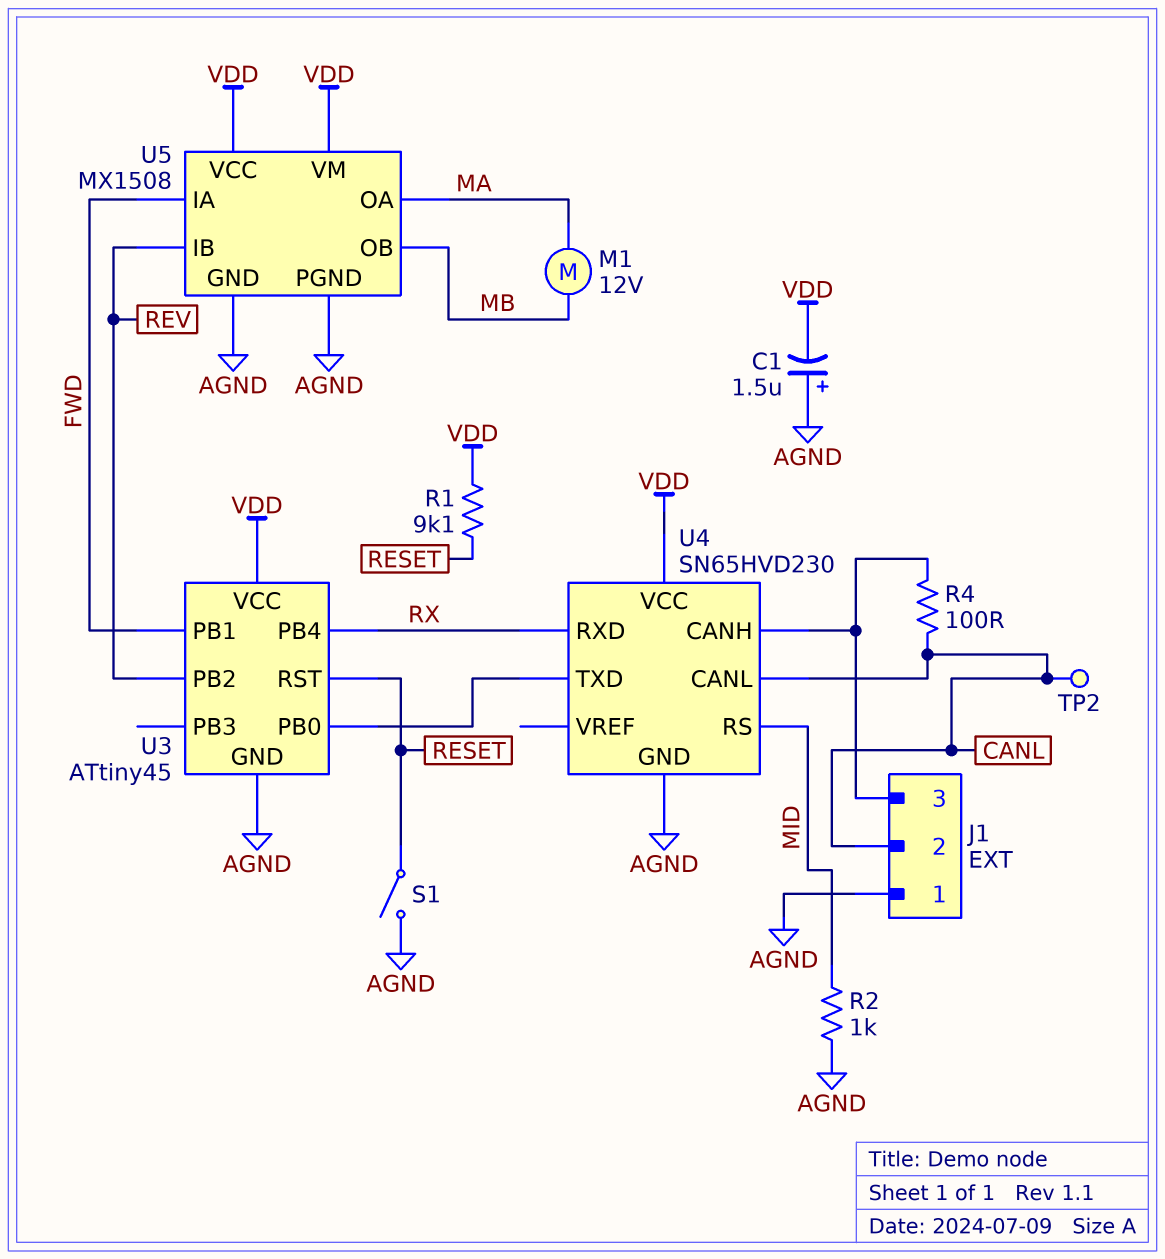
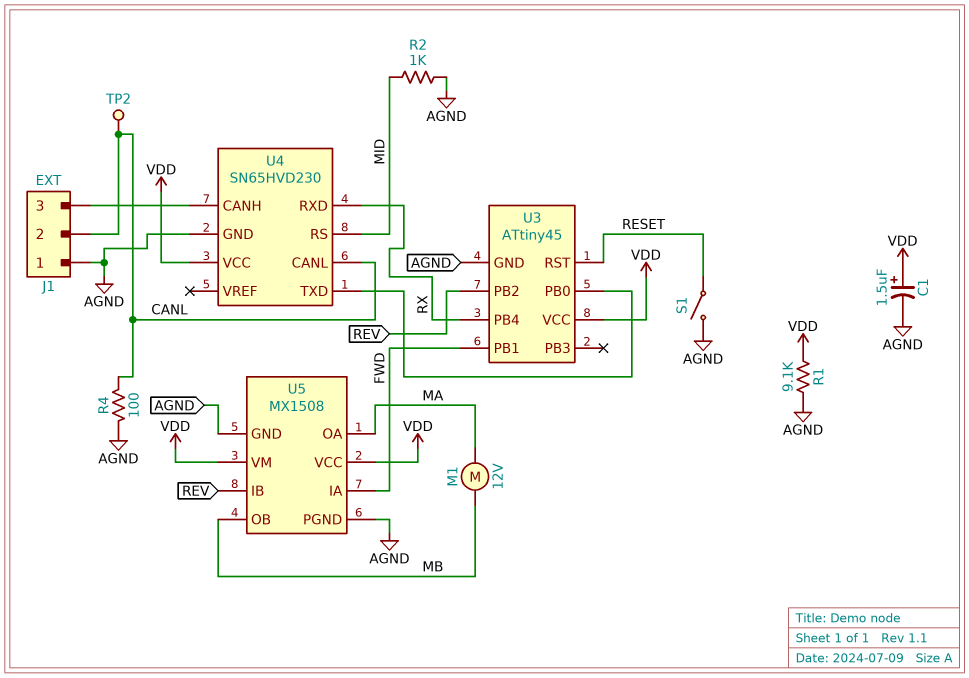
C1: 1.5uF (plus AGND, minus VDD) -> 1.5uF (plus VDD, minus AGND)
R1: 9.1k (RESET, VDD) -> 9.1k (AGND, VDD)
R4: 100 (CANL, J1/3) -> 100 (AGND, CANL)

